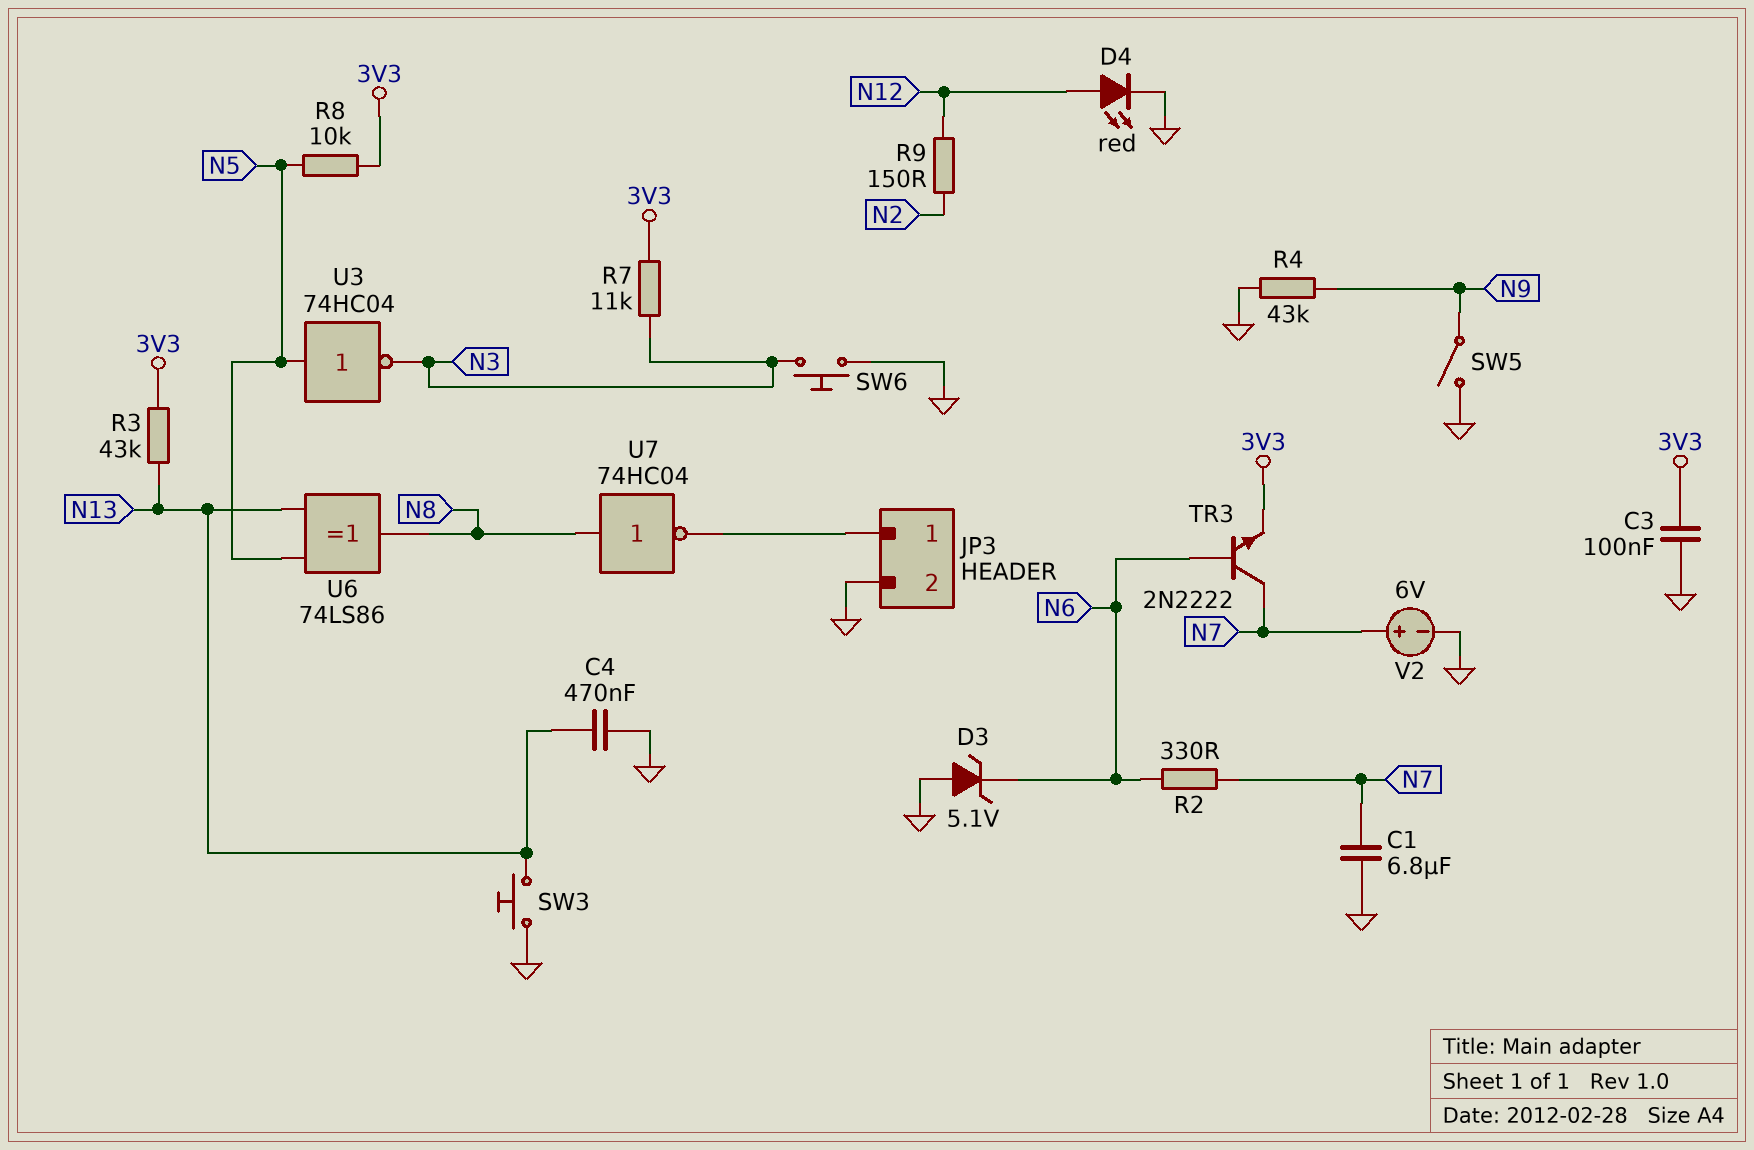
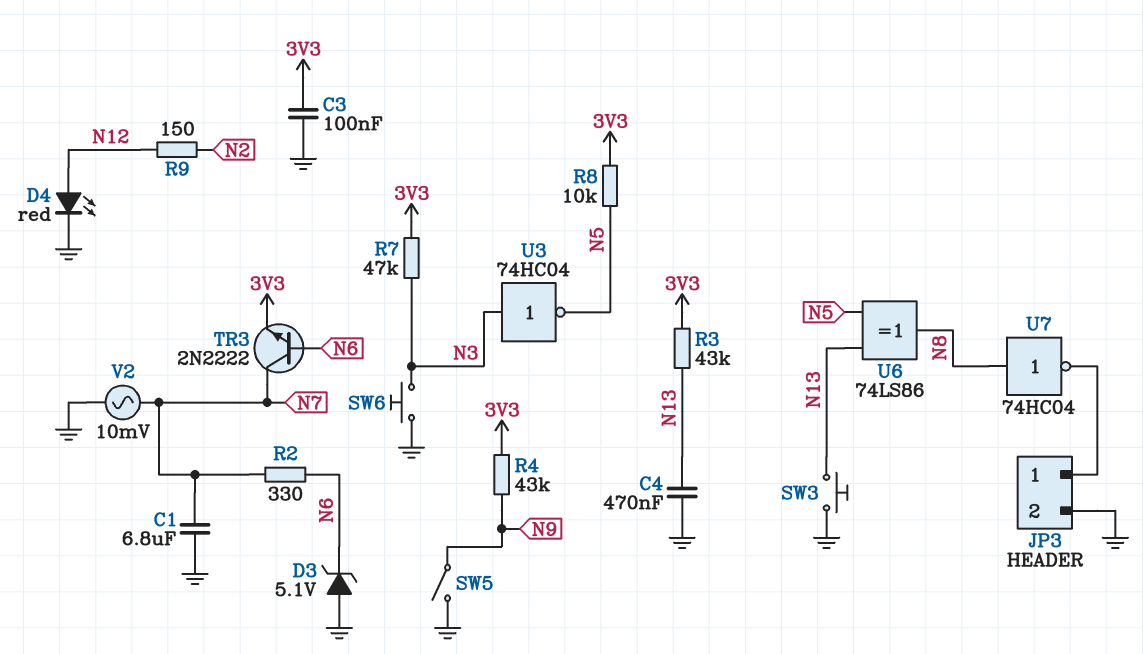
R4: 43k (GND, N9) -> 43k (3V3, N9)
R7: 11k (3V3, N3) -> 47k (3V3, N3)
U3: NOT 74HC04 (in N5, out N3) -> NOT 74HC04 (in N3, out N5)
V2: 6V (plus N7, minus GND) -> AC 10mV (GND, N7)

